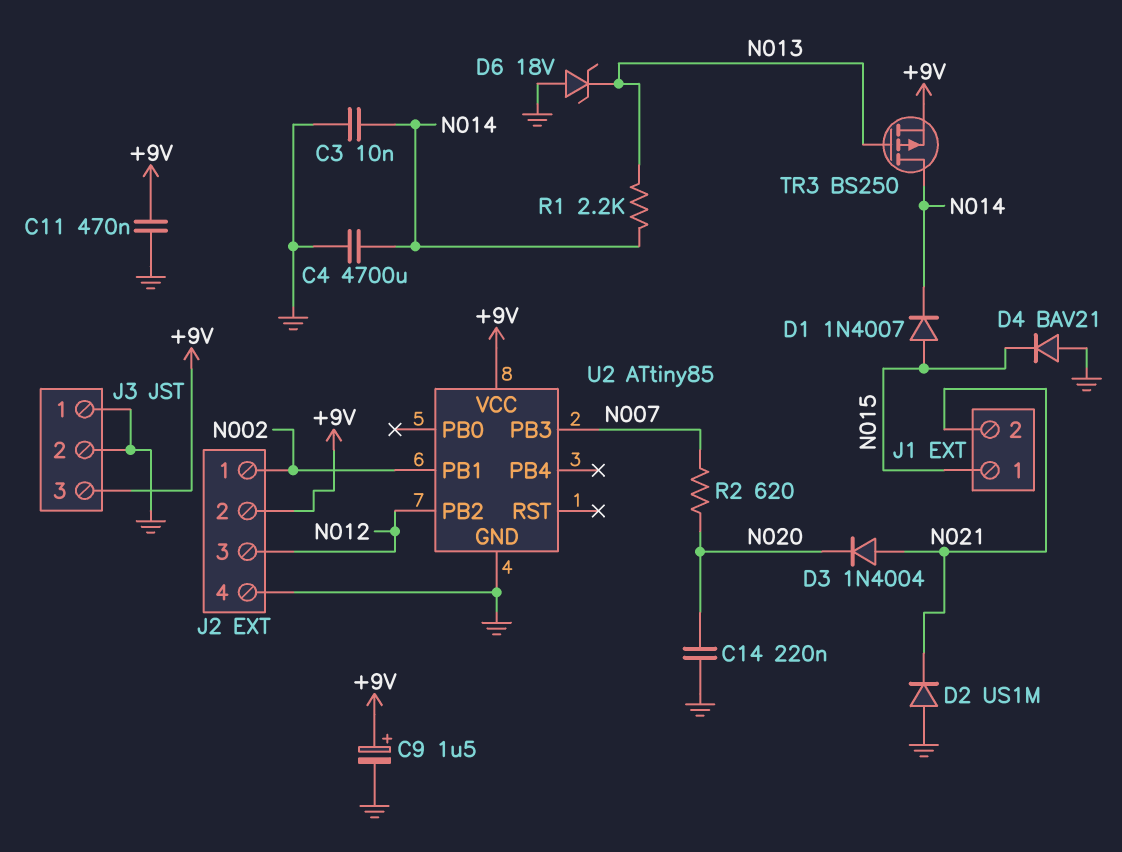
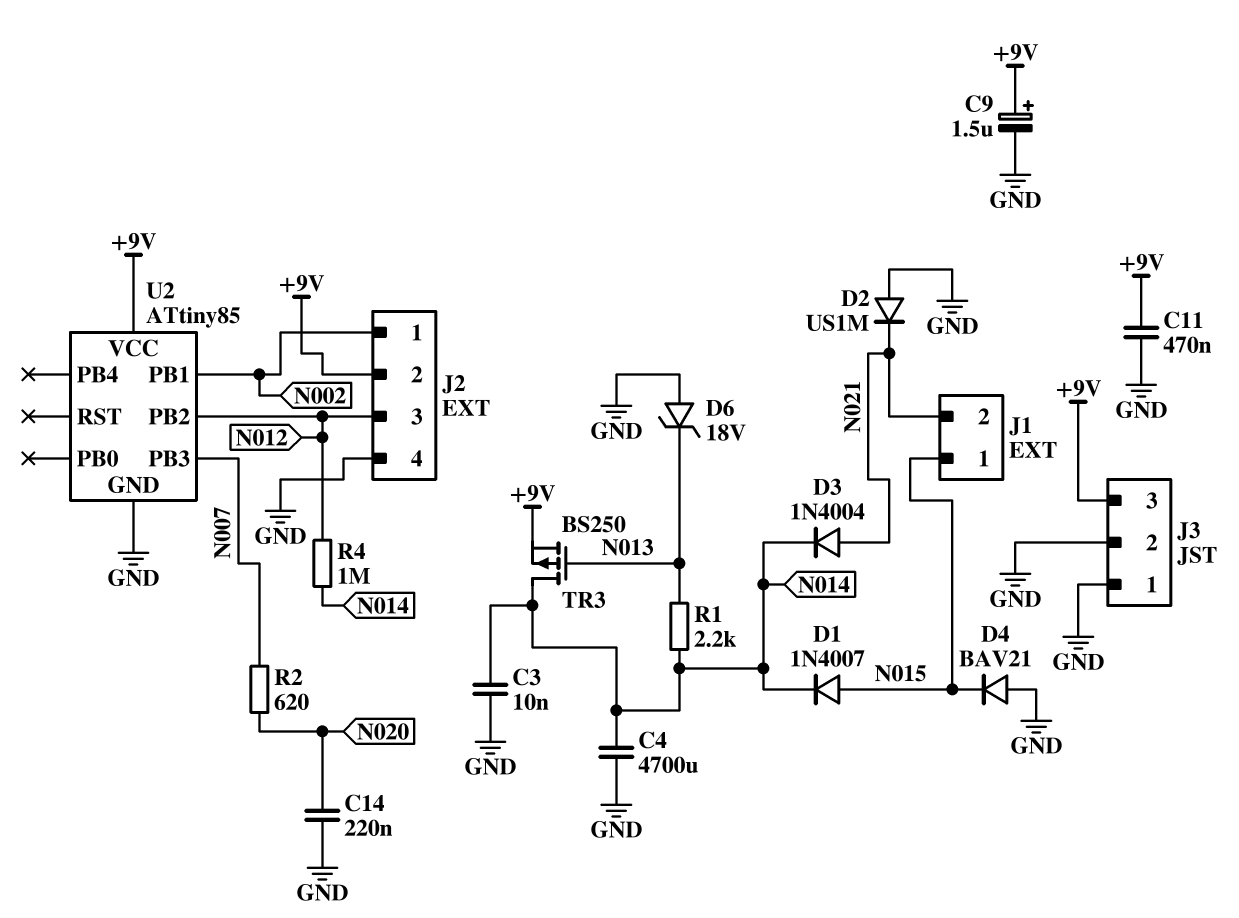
D3: diode 1N4004 (A N021, K N020) -> diode 1N4004 (A N021, K N014)
R4: none -> 1M (N012, N014)

